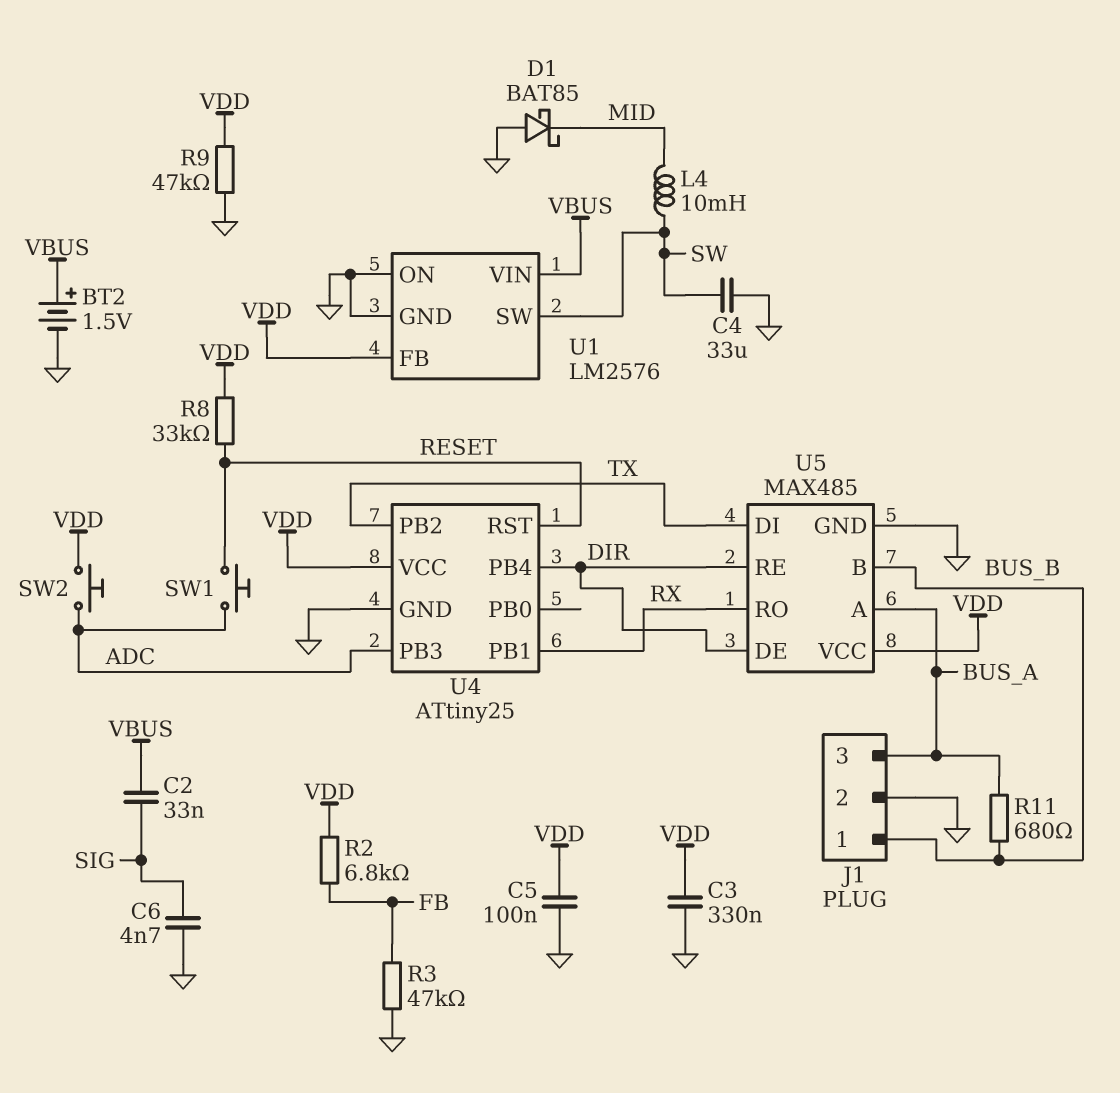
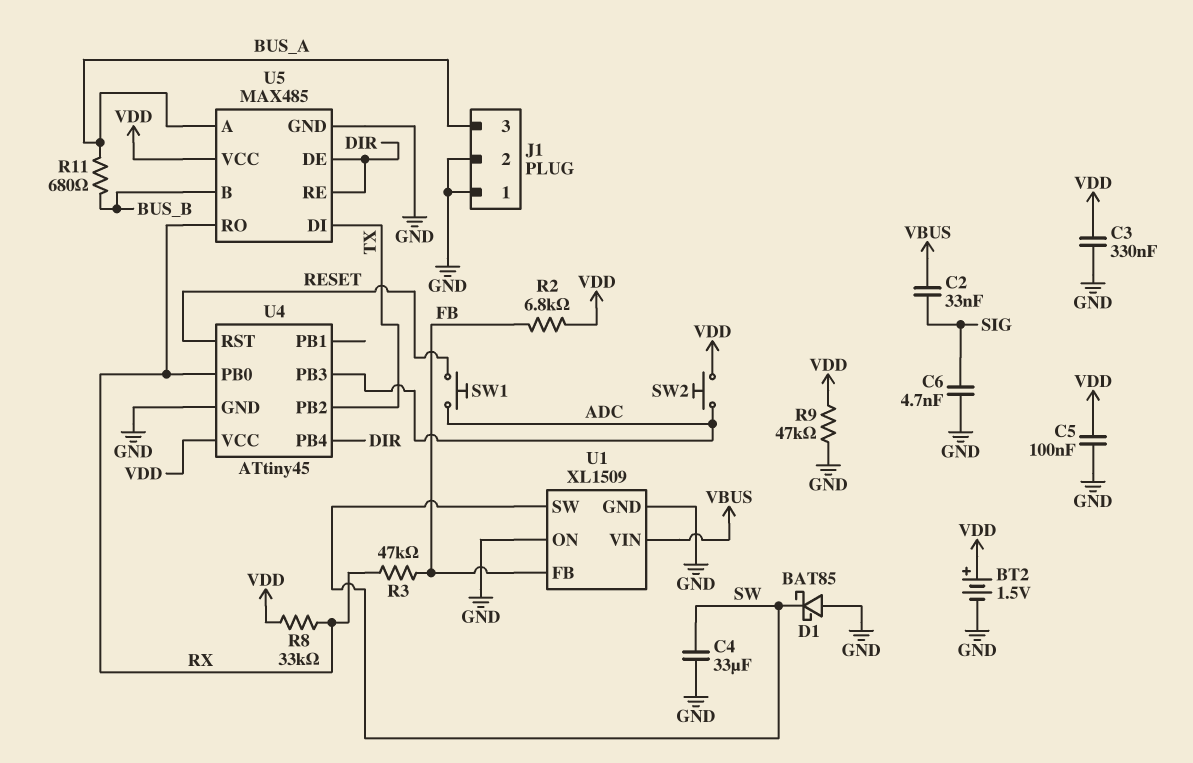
BT2: 1.5V (plus VBUS, minus GND) -> 1.5V (plus VDD, minus GND)
D1: schottky BAT85 (A GND, K MID) -> schottky BAT85 (A GND, K SW)
J1 pin 1: BUS_B -> GND
L4: 10mH (MID, SW) -> none
R3: 47k (FB, GND) -> 47k (FB, RX)
R8: 33k (RESET, VDD) -> 33k (RX, VDD)
U1: LM2576 -> XL1509
U1 pin FB: VDD -> FB
U4: ATtiny25 -> ATtiny45
U4 pin PB0: none -> RX
U4 pin PB1: RX -> none

